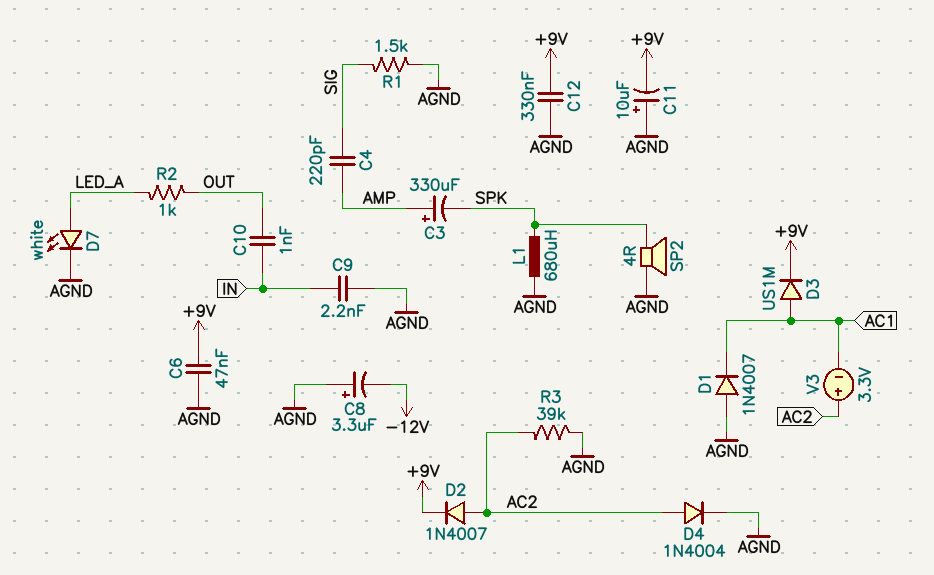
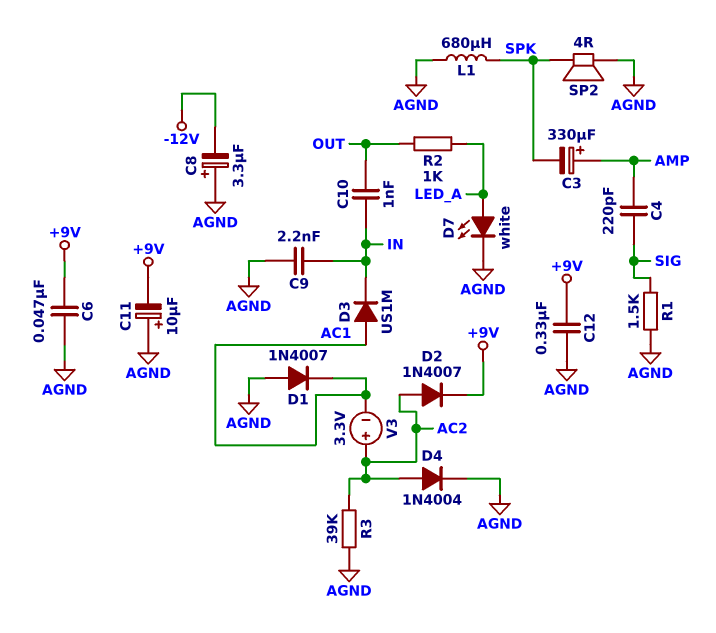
D3: diode US1M (A AC1, K +9V) -> diode US1M (A AC1, K IN)

